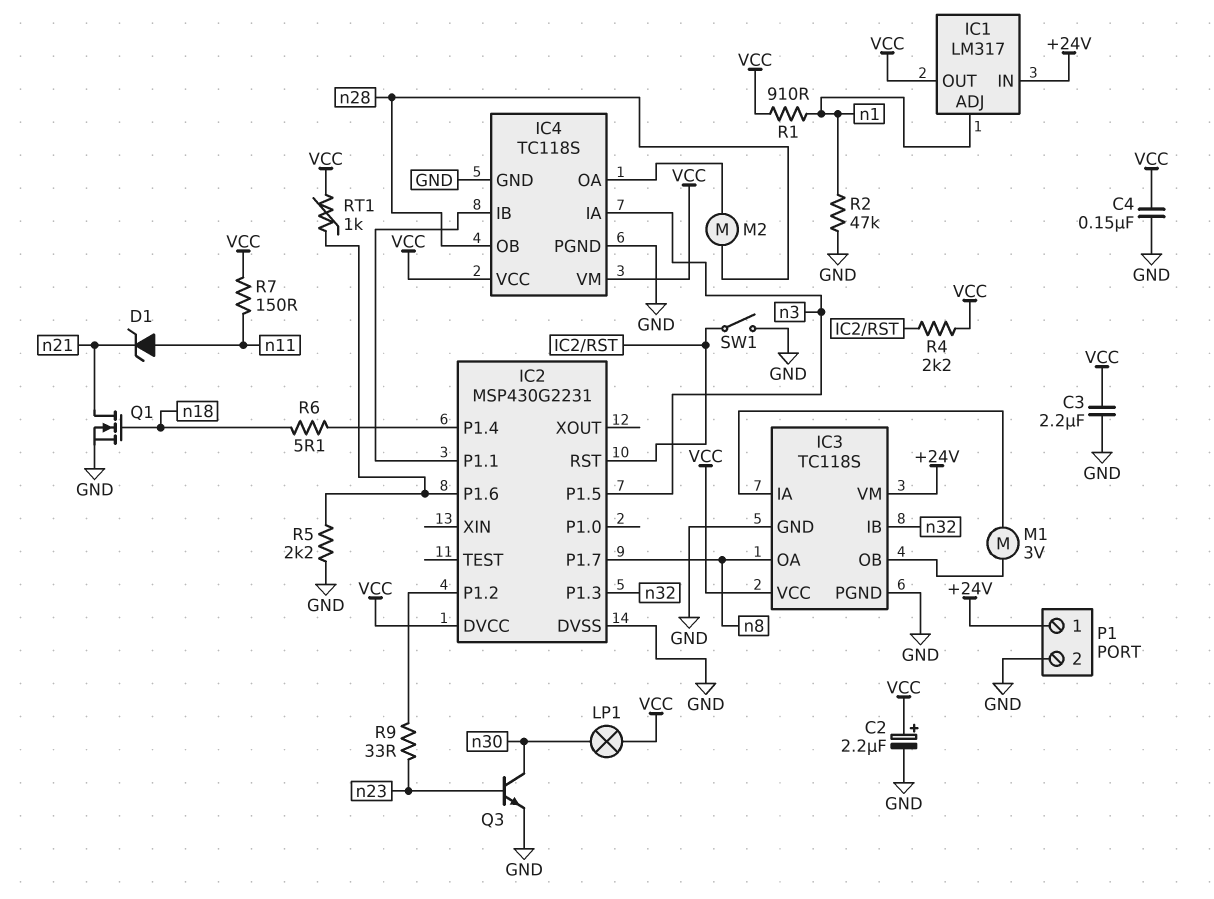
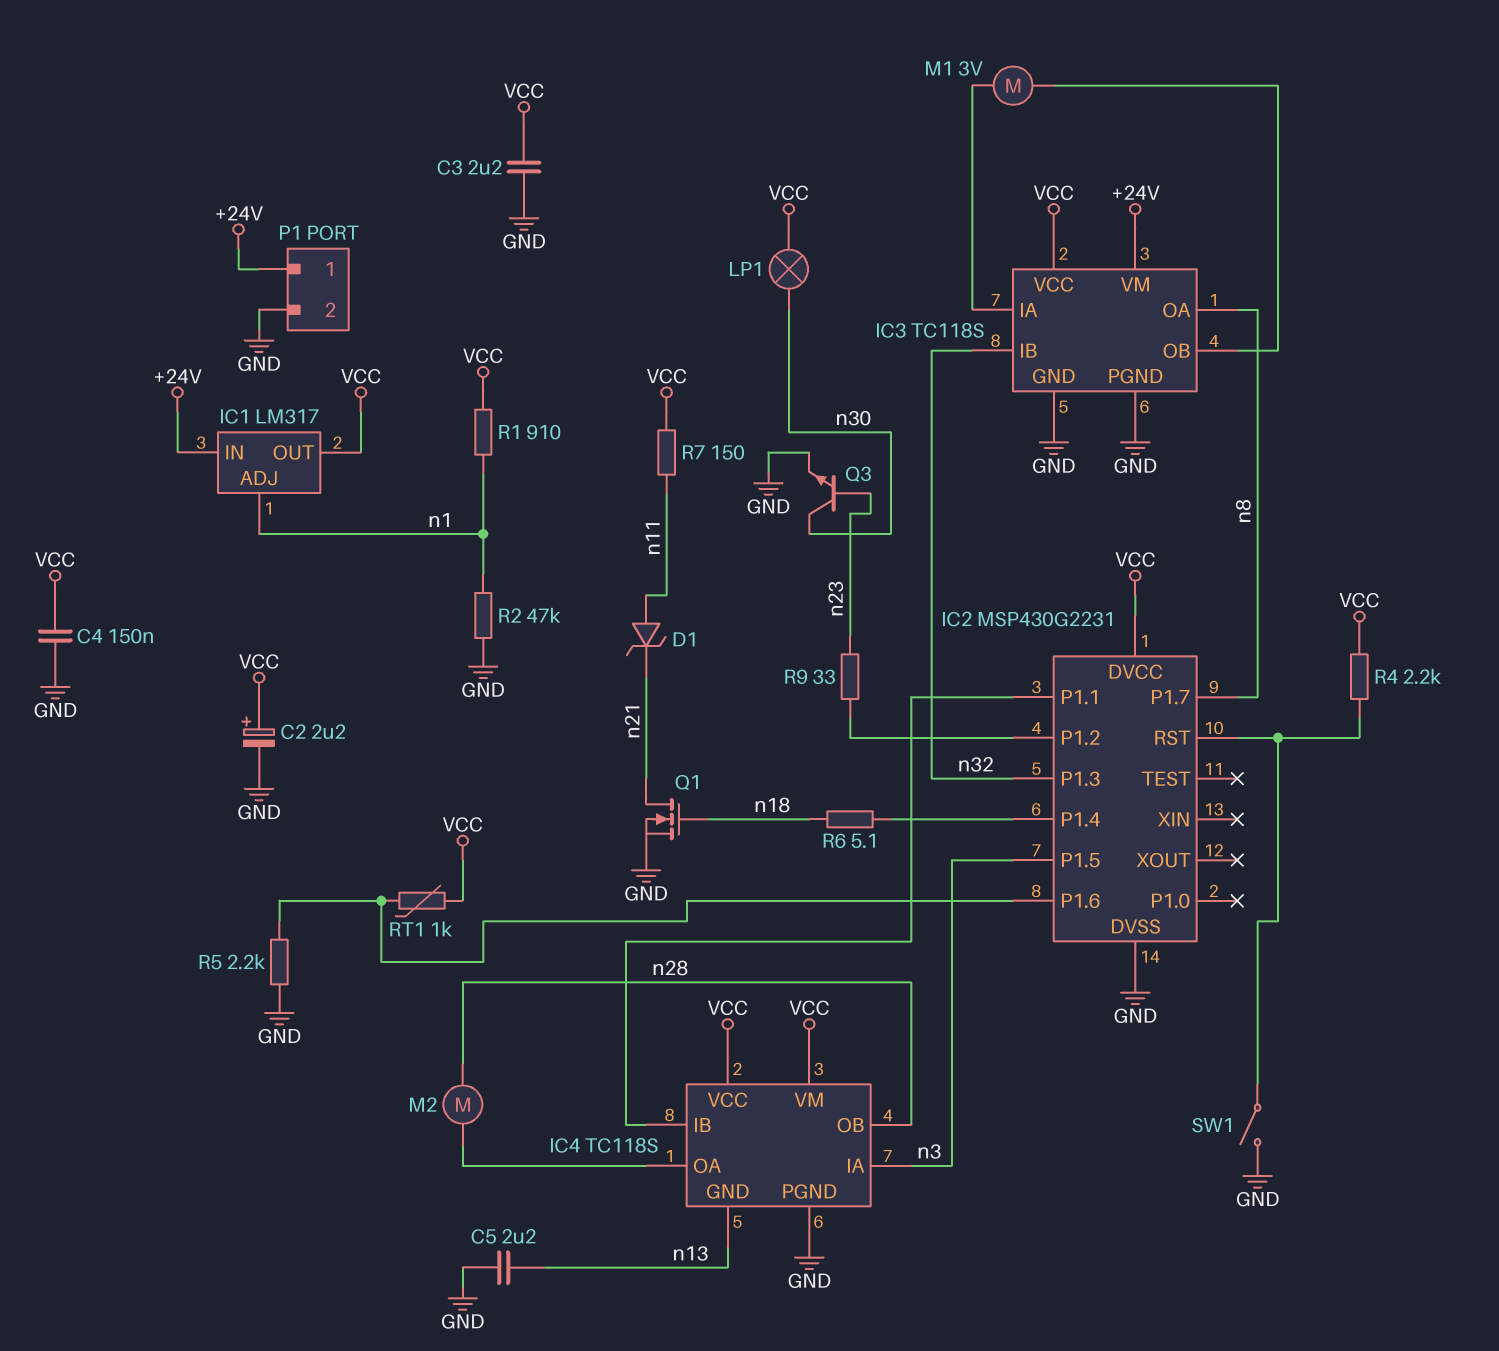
C5: none -> 2.2uF (GND, n13)
IC4 pin GND: GND -> n13

